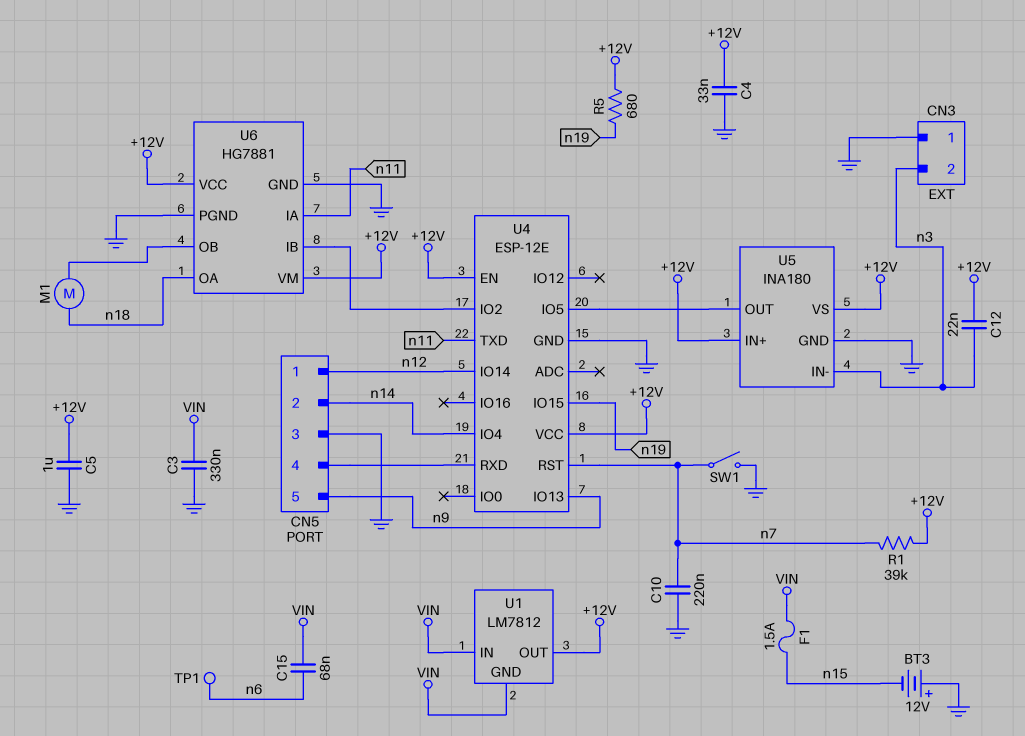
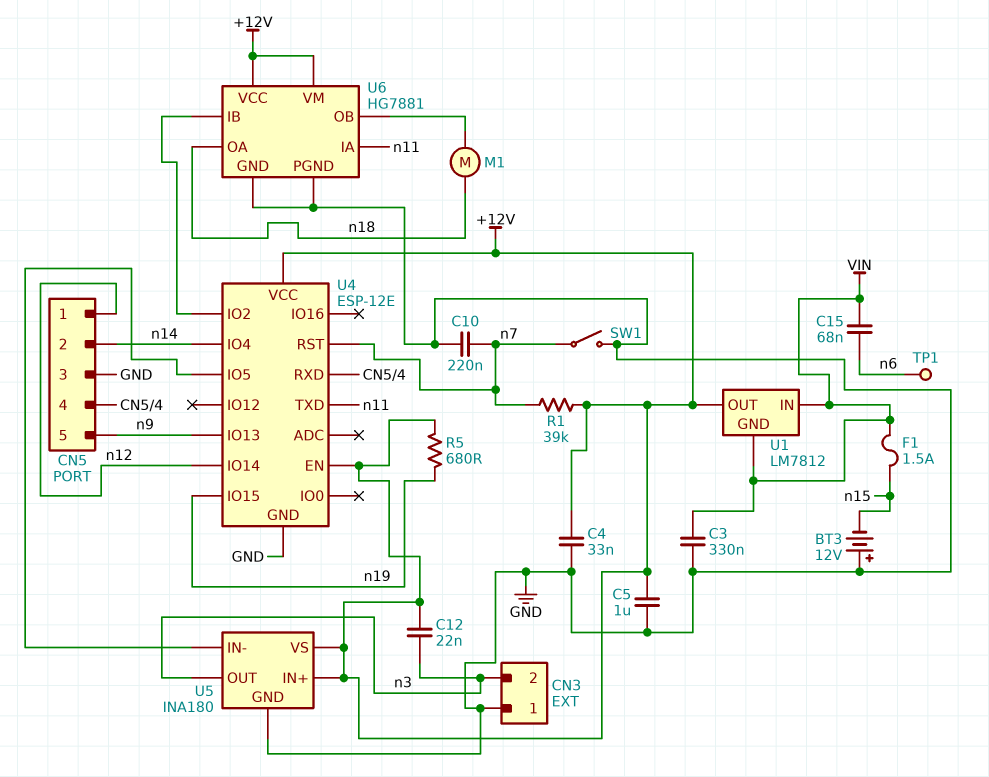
U5 pin IN-: n3 -> U4/IO5
U5 pin OUT: U4/IO5 -> n3

